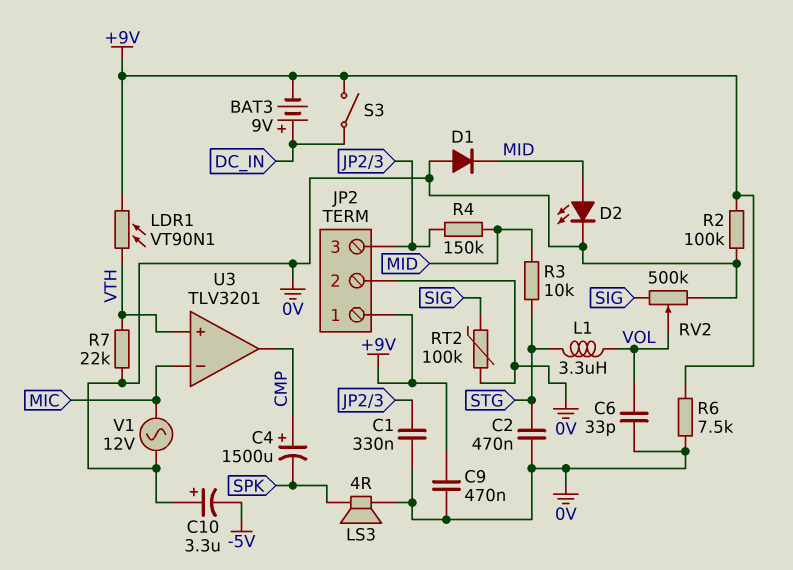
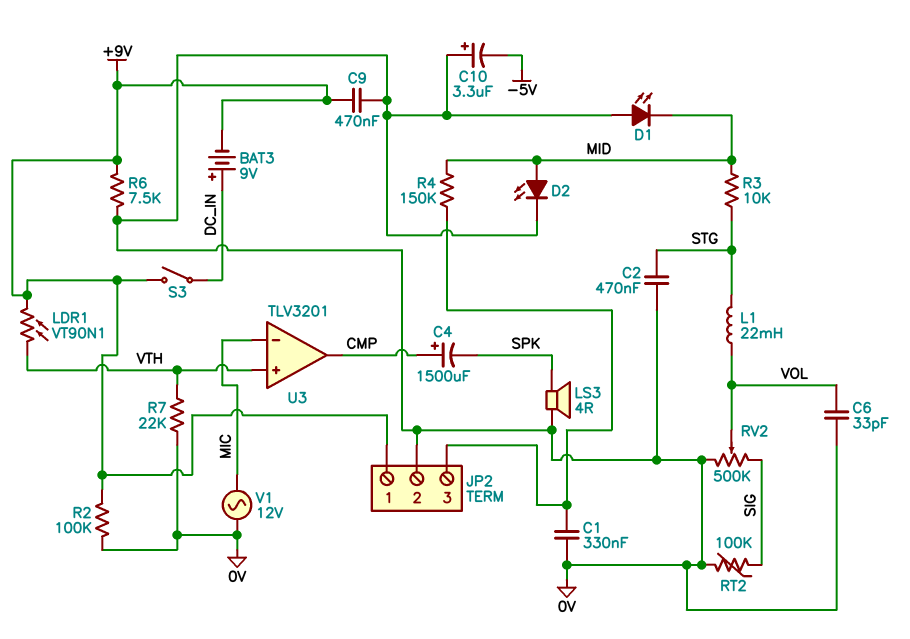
D1: diode (A 0V, K MID) -> LED (A 0V, K MID)
L1: 3.3uH (STG, VOL) -> 22mH (STG, VOL)

